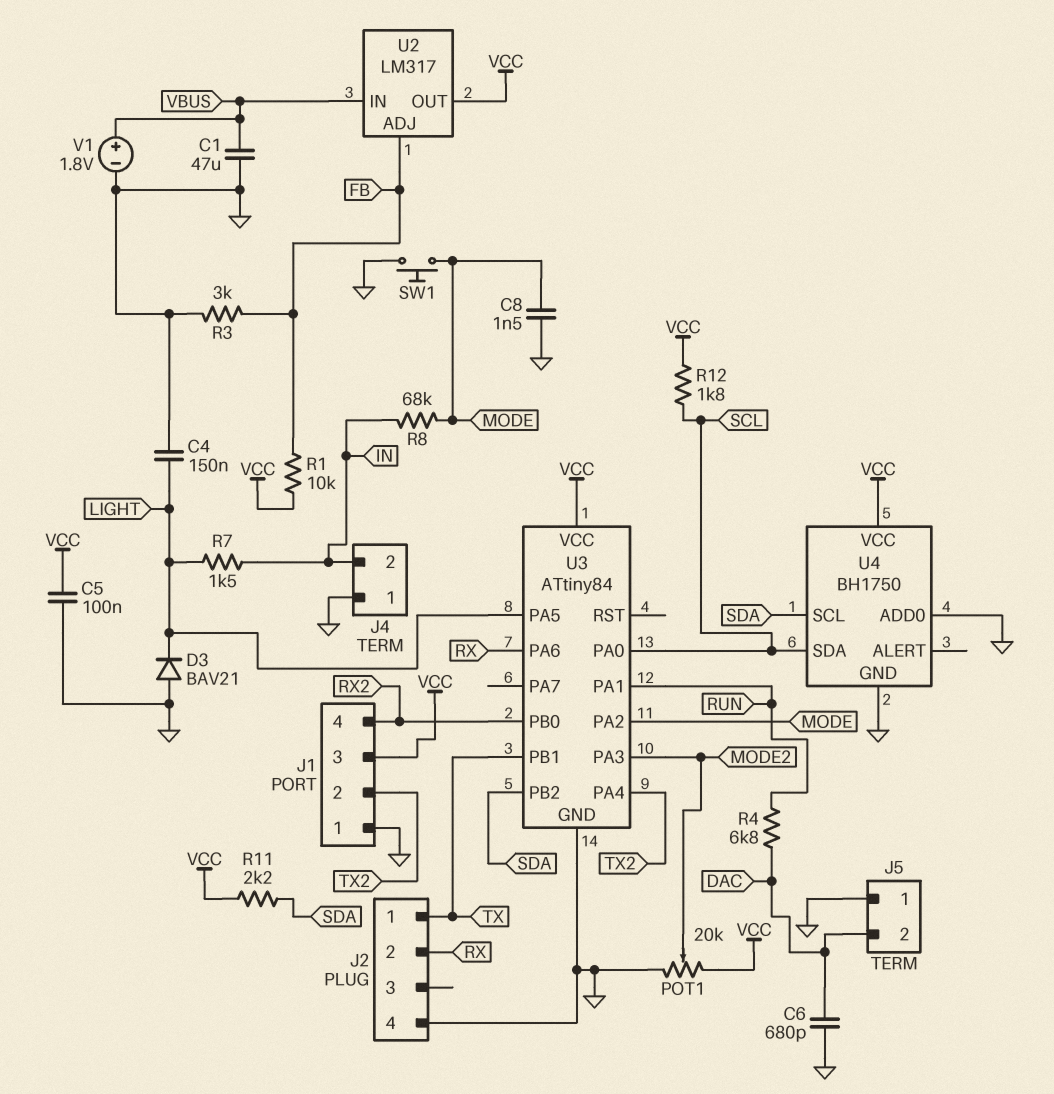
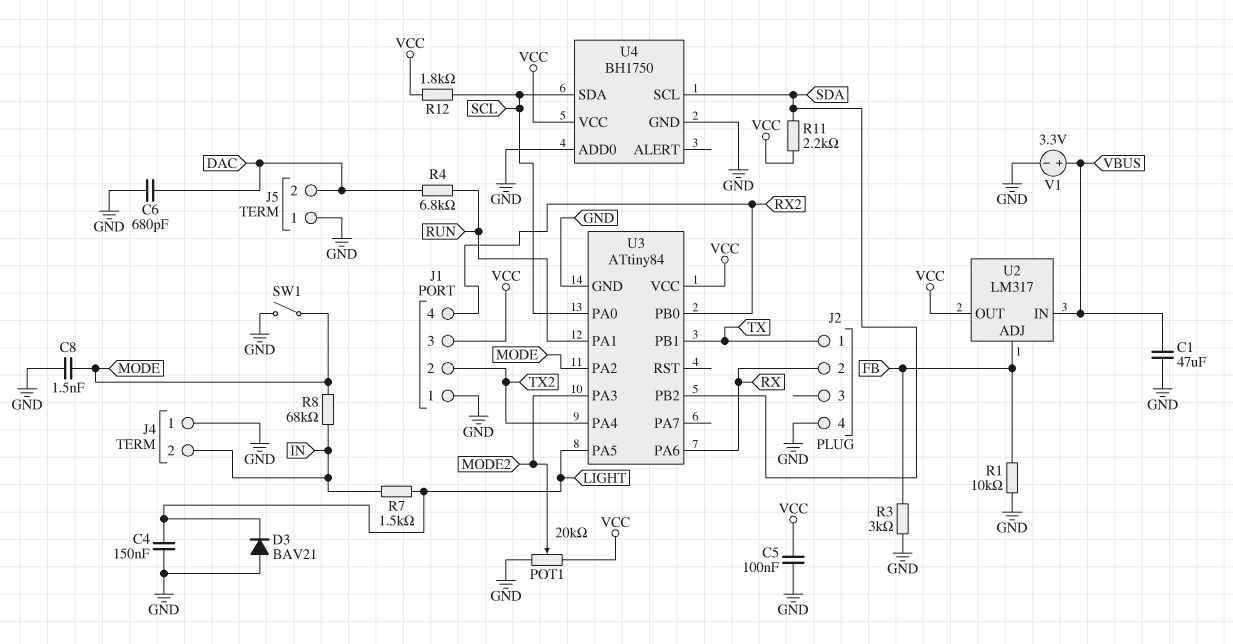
R1: 10k (FB, VCC) -> 10k (FB, GND)
SW1: button (GND, MODE) -> switch (GND, MODE)
V1: 1.8V (plus VBUS, minus GND) -> 3.3V (plus VBUS, minus GND)

